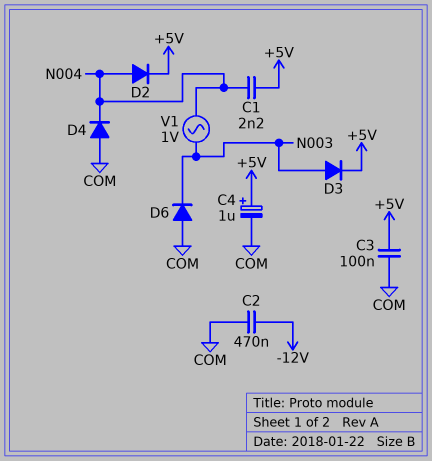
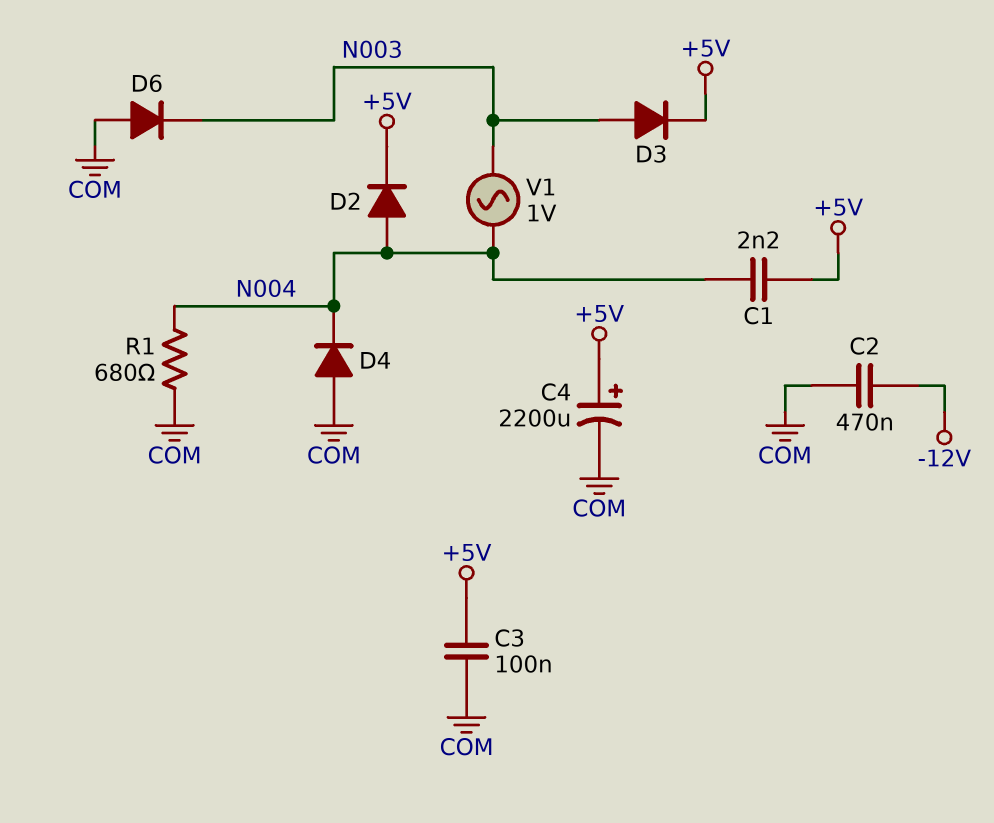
C4: 1uF (plus +5V, minus COM) -> 2200uF (plus +5V, minus COM)
R1: none -> 680 (COM, N004)

